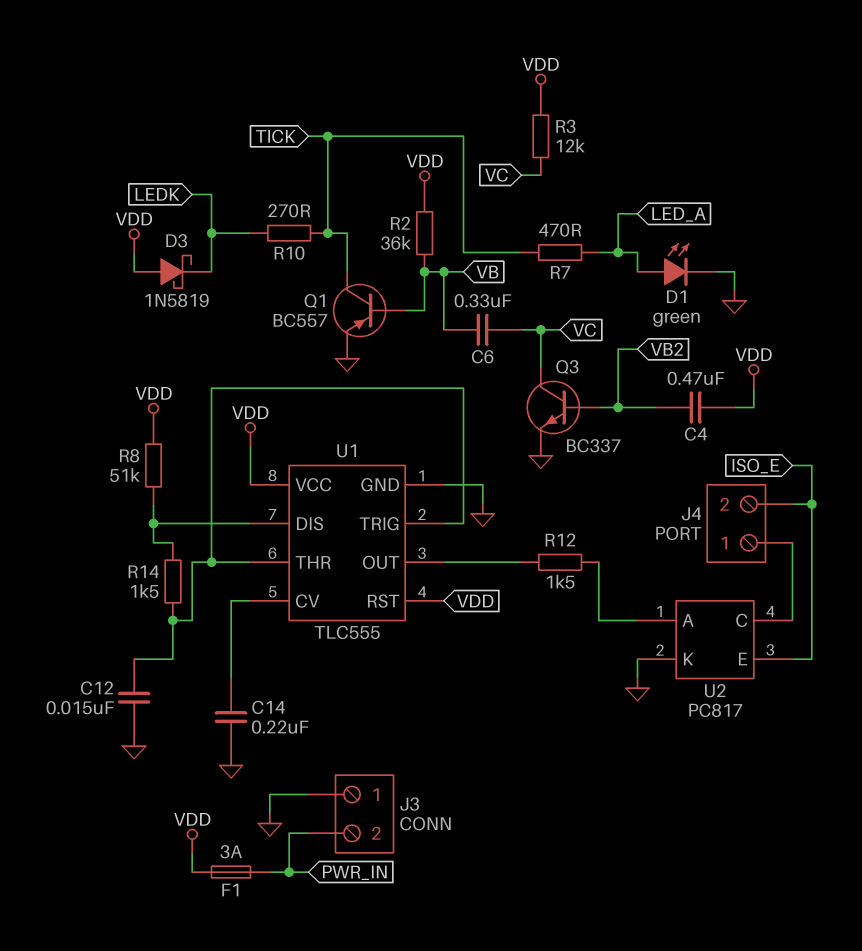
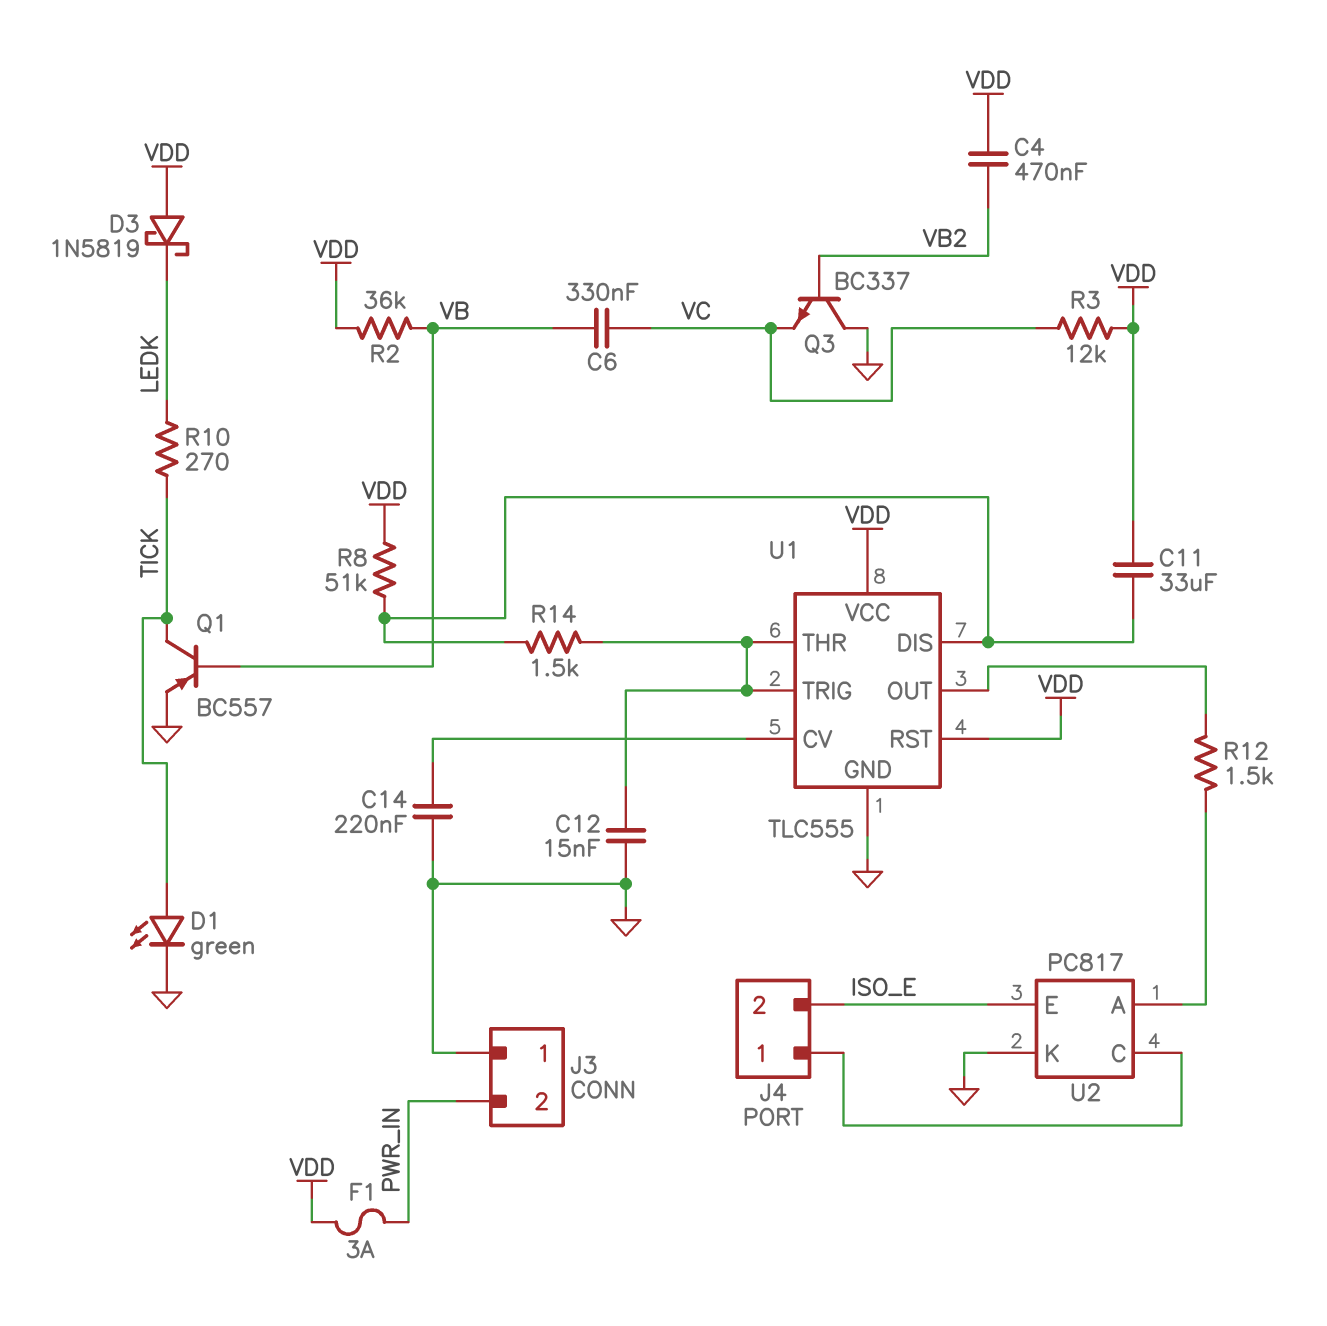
C11: none -> 33uF (U1/DIS, VDD)
D1: LED green (A LED_A, K GND) -> LED green (A TICK, K GND)
Q3: NPN BC337 (B VB2, C VC, E GND) -> NPN BC337 (B VB2, C GND, E VC)
R7: 470 (LED_A, TICK) -> none

